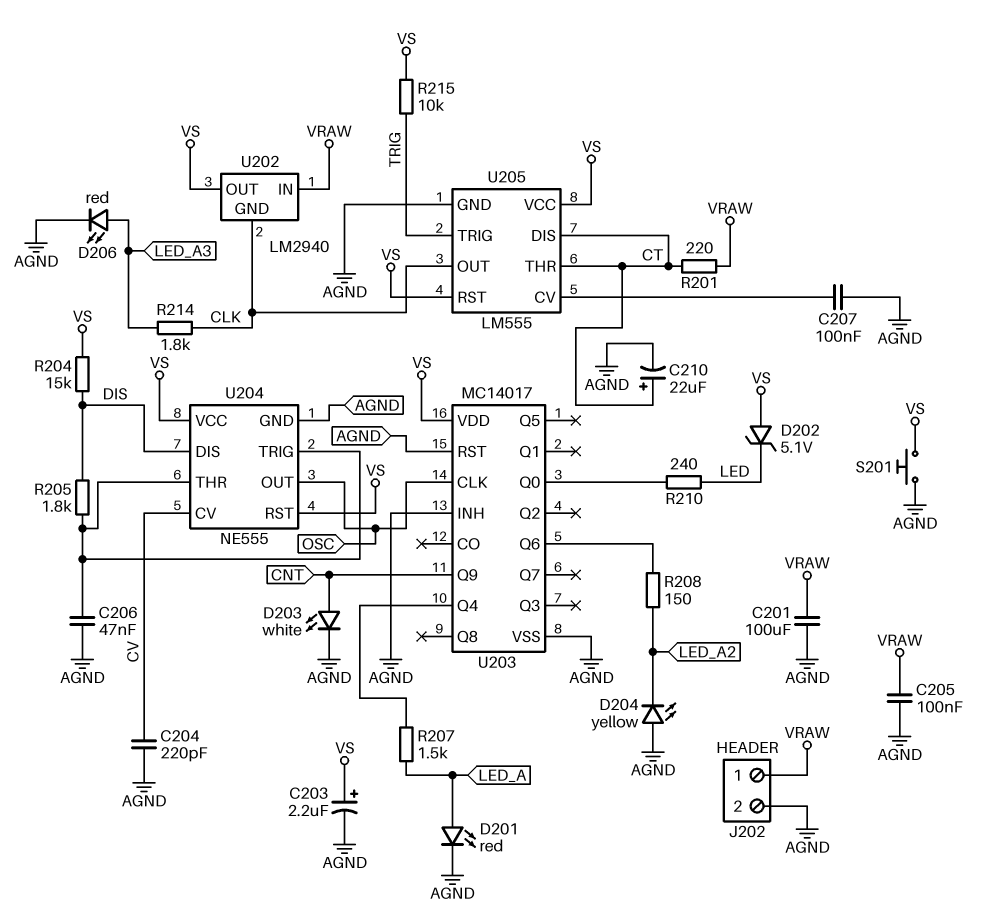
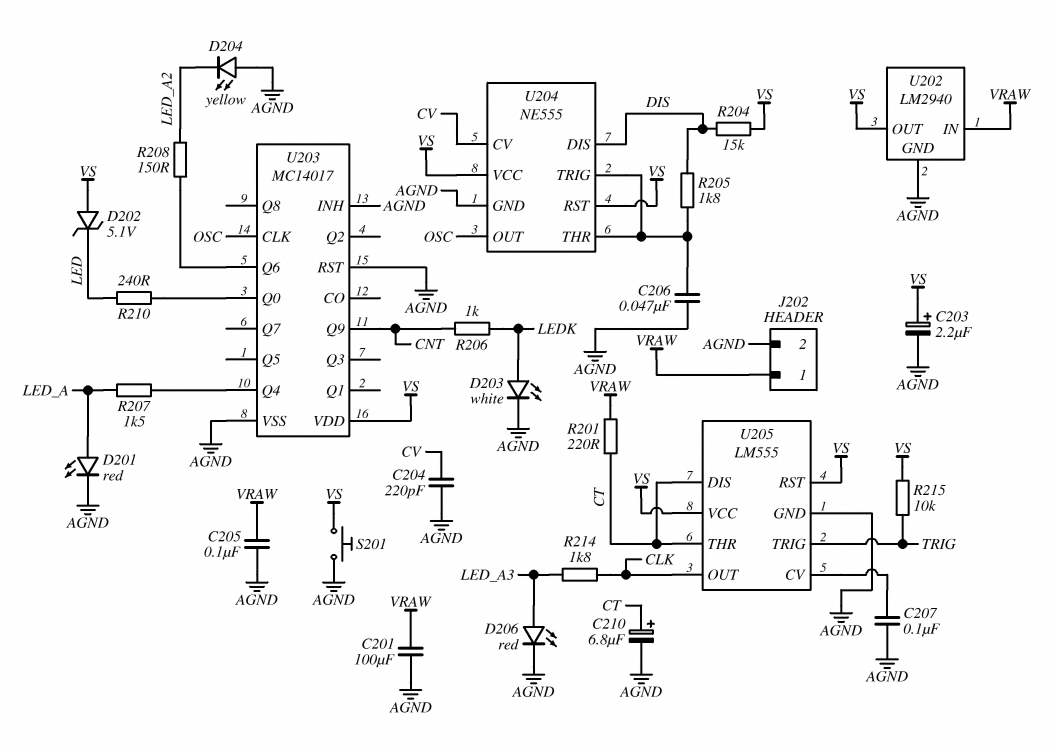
C210: 22uF (plus CT, minus AGND) -> 6.8uF (plus CT, minus AGND)
D203: LED white (A CNT, K AGND) -> LED white (A LEDK, K AGND)
R206: none -> 1k (CNT, LEDK)
U202 pin GND: CLK -> AGND

